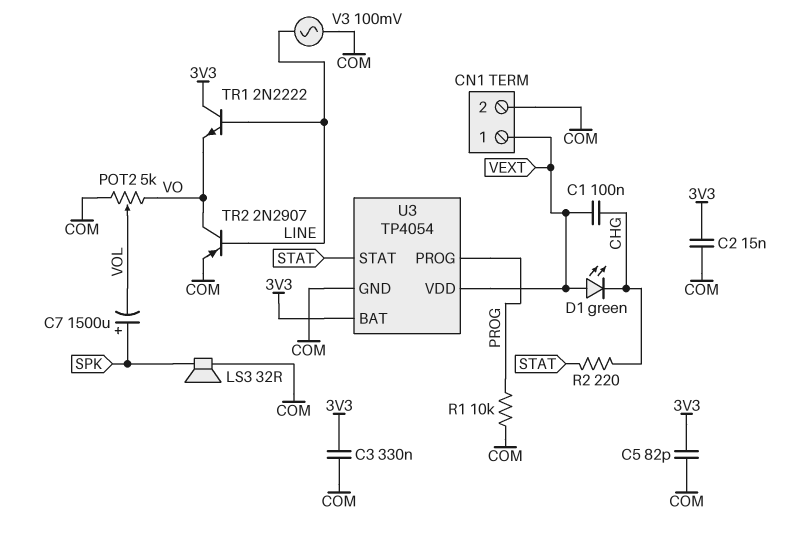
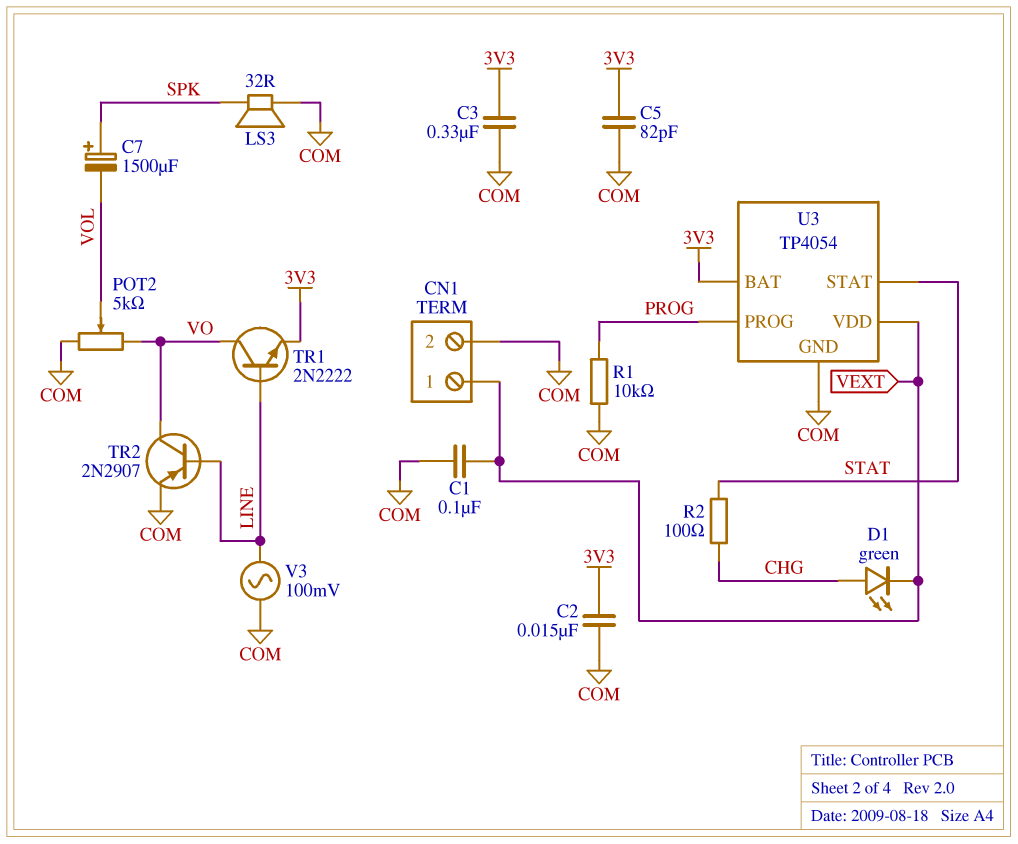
C1: 100nF (CHG, VEXT) -> 100nF (COM, VEXT)
D1: LED green (A VEXT, K CHG) -> LED green (A CHG, K VEXT)
R2: 220 (CHG, STAT) -> 100 (CHG, STAT)
TR1: NPN 2N2222 (B LINE, C 3V3, E VO) -> NPN 2N2222 (B LINE, C VO, E 3V3)

